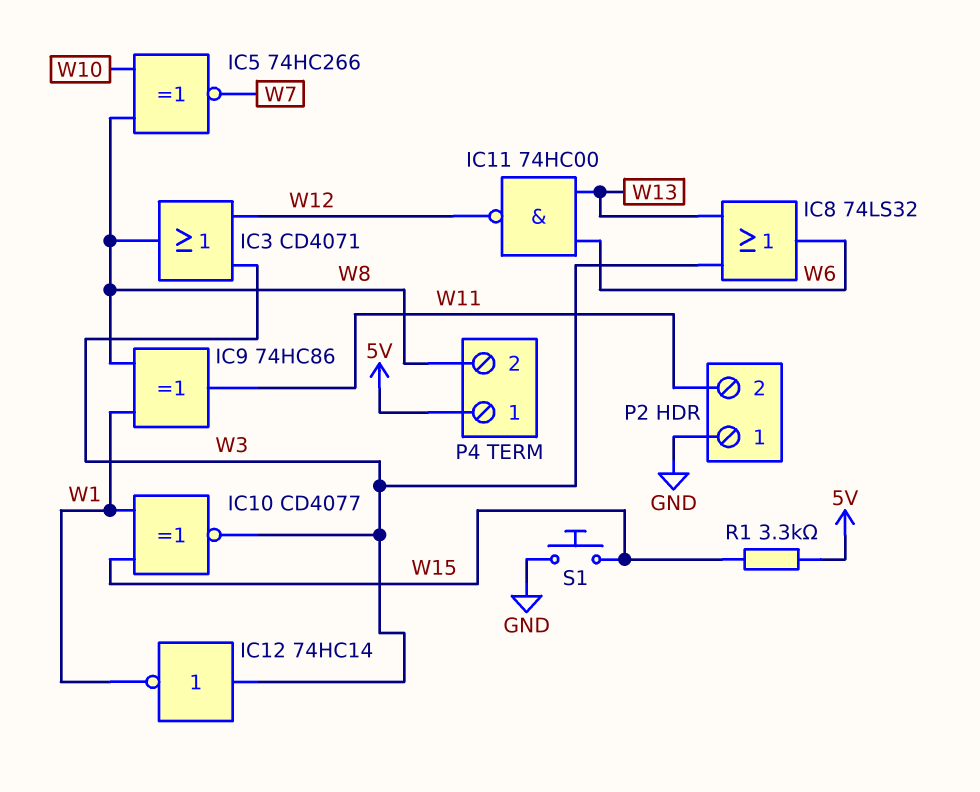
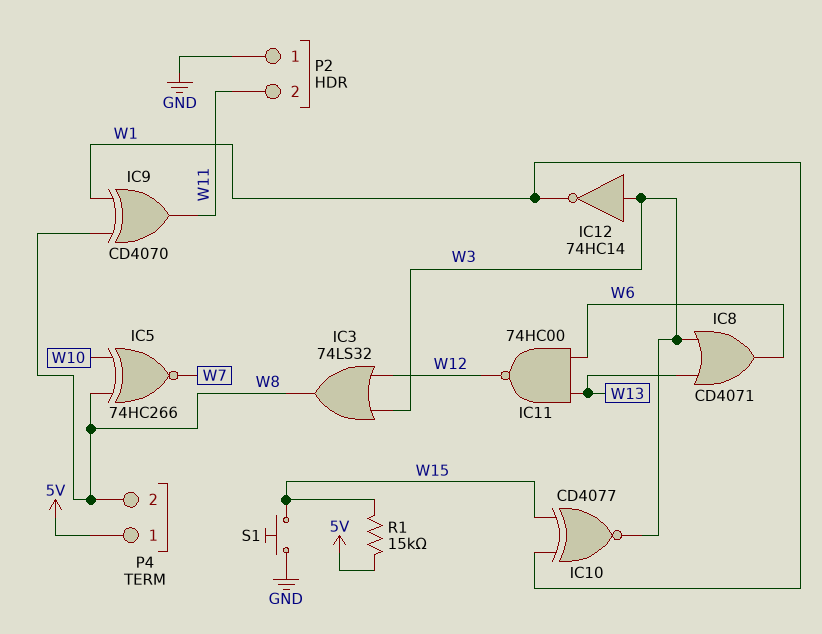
IC3: OR CD4071 (in W3, in W12, out W8) -> OR 74LS32 (in W3, in W12, out W8)
IC8: OR 74LS32 (in W3, in W13, out W6) -> OR CD4071 (in W3, in W13, out W6)
IC9: XOR 74HC86 (in W1, in W8, out W11) -> XOR CD4070 (in W1, in W8, out W11)
R1: 3.3k (5V, W15) -> 15k (5V, W15)

